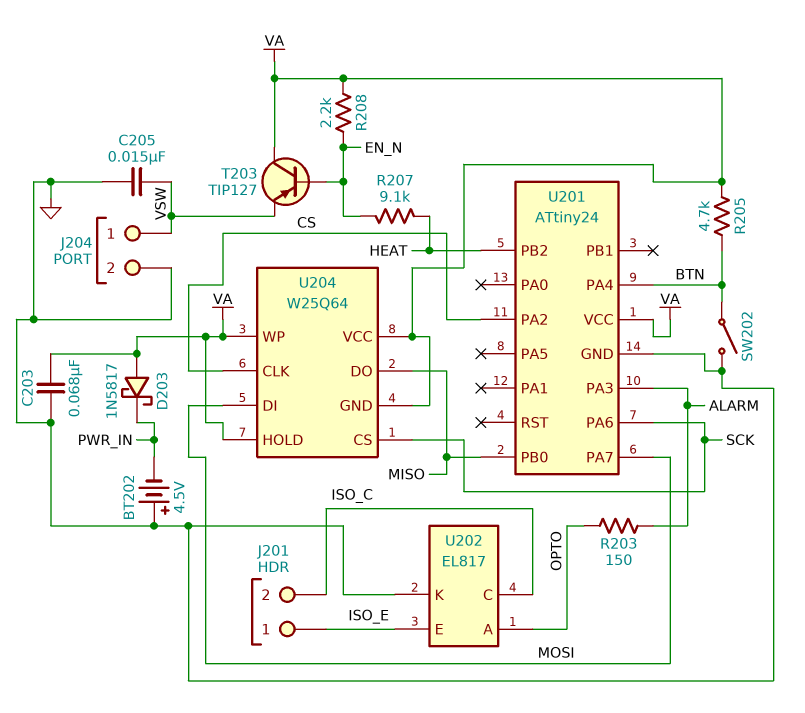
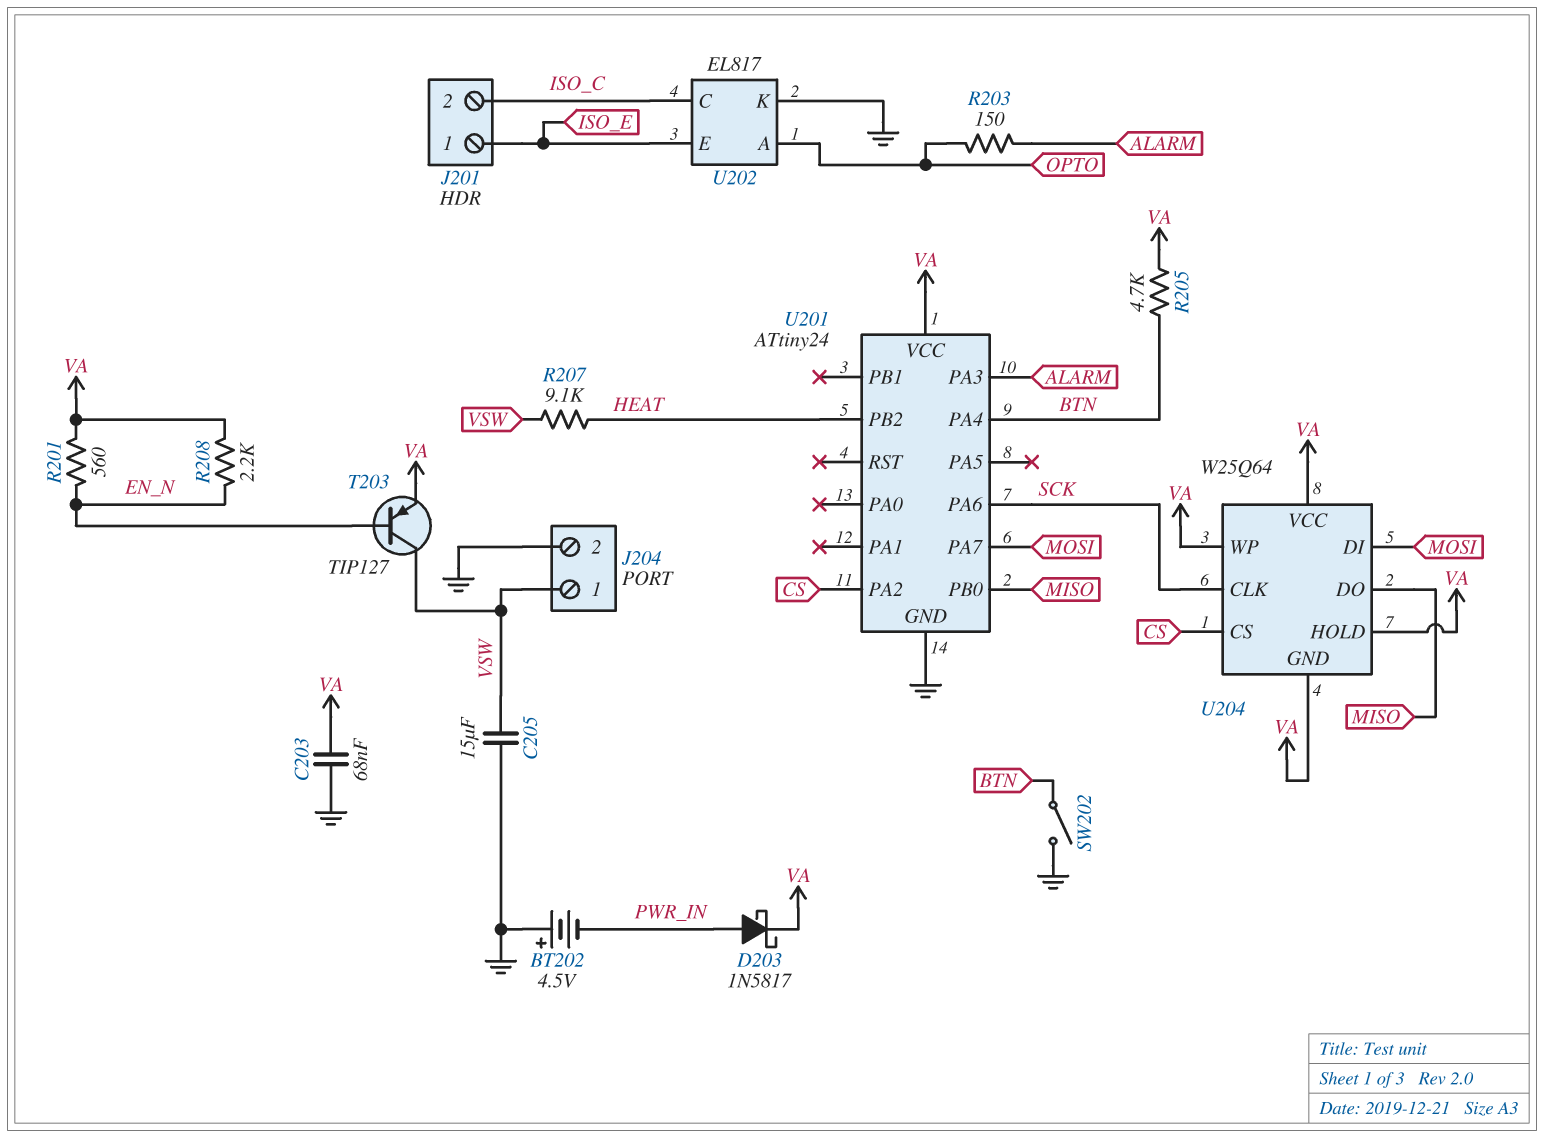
C205: 15nF (GND, VSW) -> 15uF (GND, VSW)
D203: schottky 1N5817 (A VA, K PWR_IN) -> schottky 1N5817 (A PWR_IN, K VA)
R201: none -> 560 (EN_N, VA)
R207: 9.1k (EN_N, HEAT) -> 9.1k (HEAT, VSW)
T203: PNP TIP127 (B EN_N, C VA, E VSW) -> PNP TIP127 (B EN_N, C VSW, E VA)
U204 pin CLK: CS -> SCK
U204 pin CS: SCK -> CS

